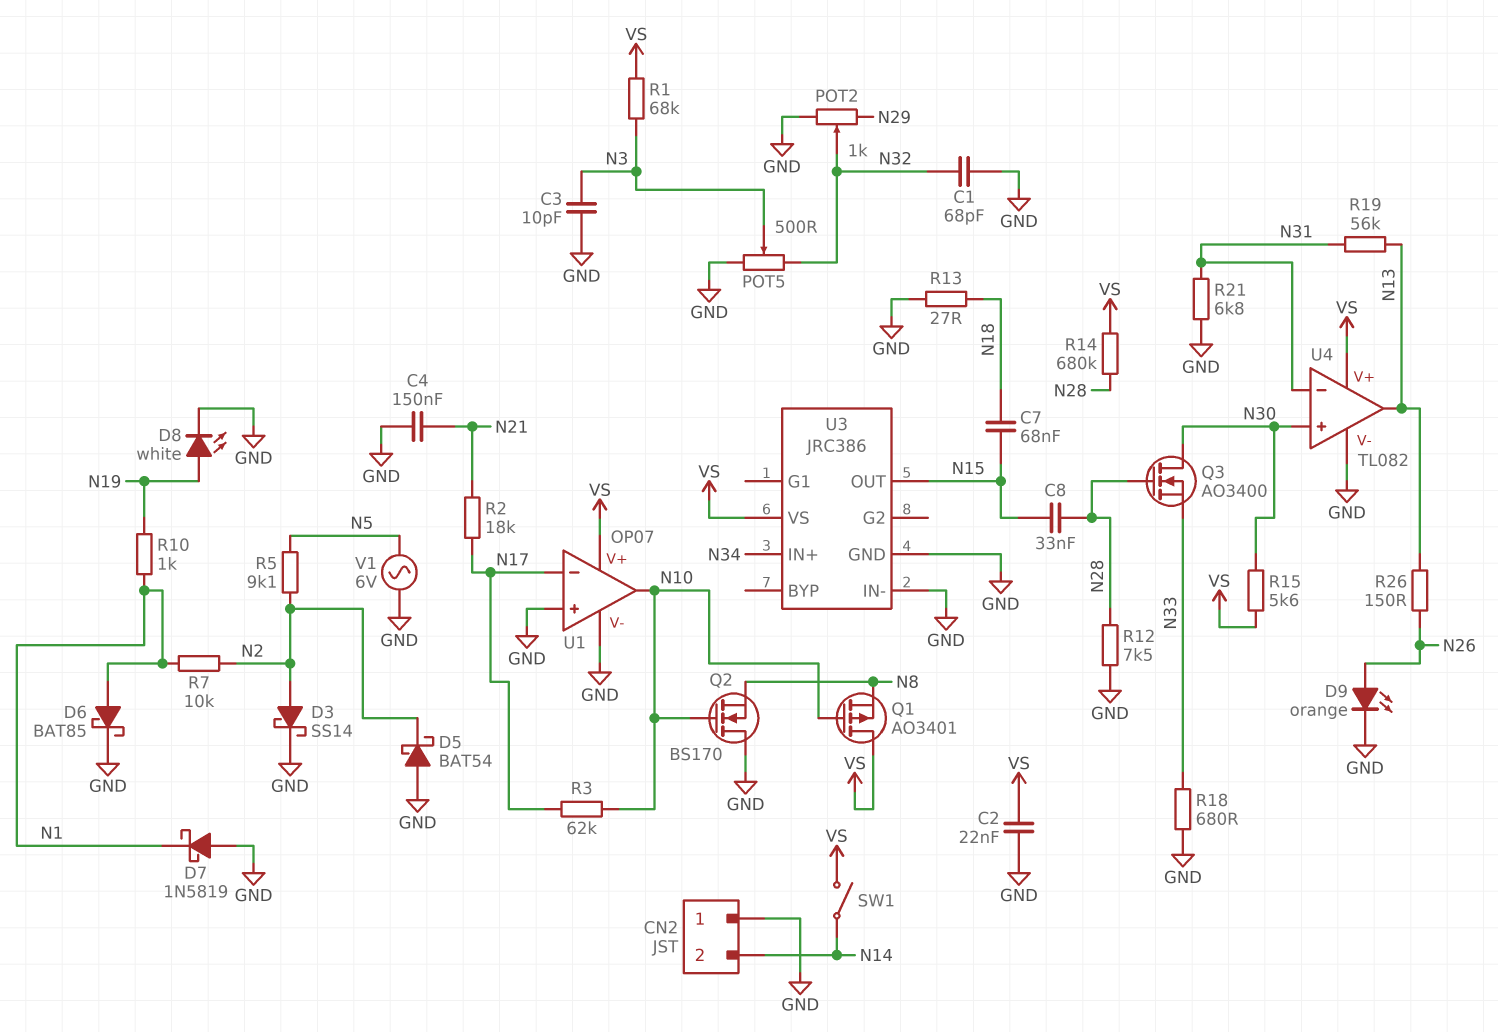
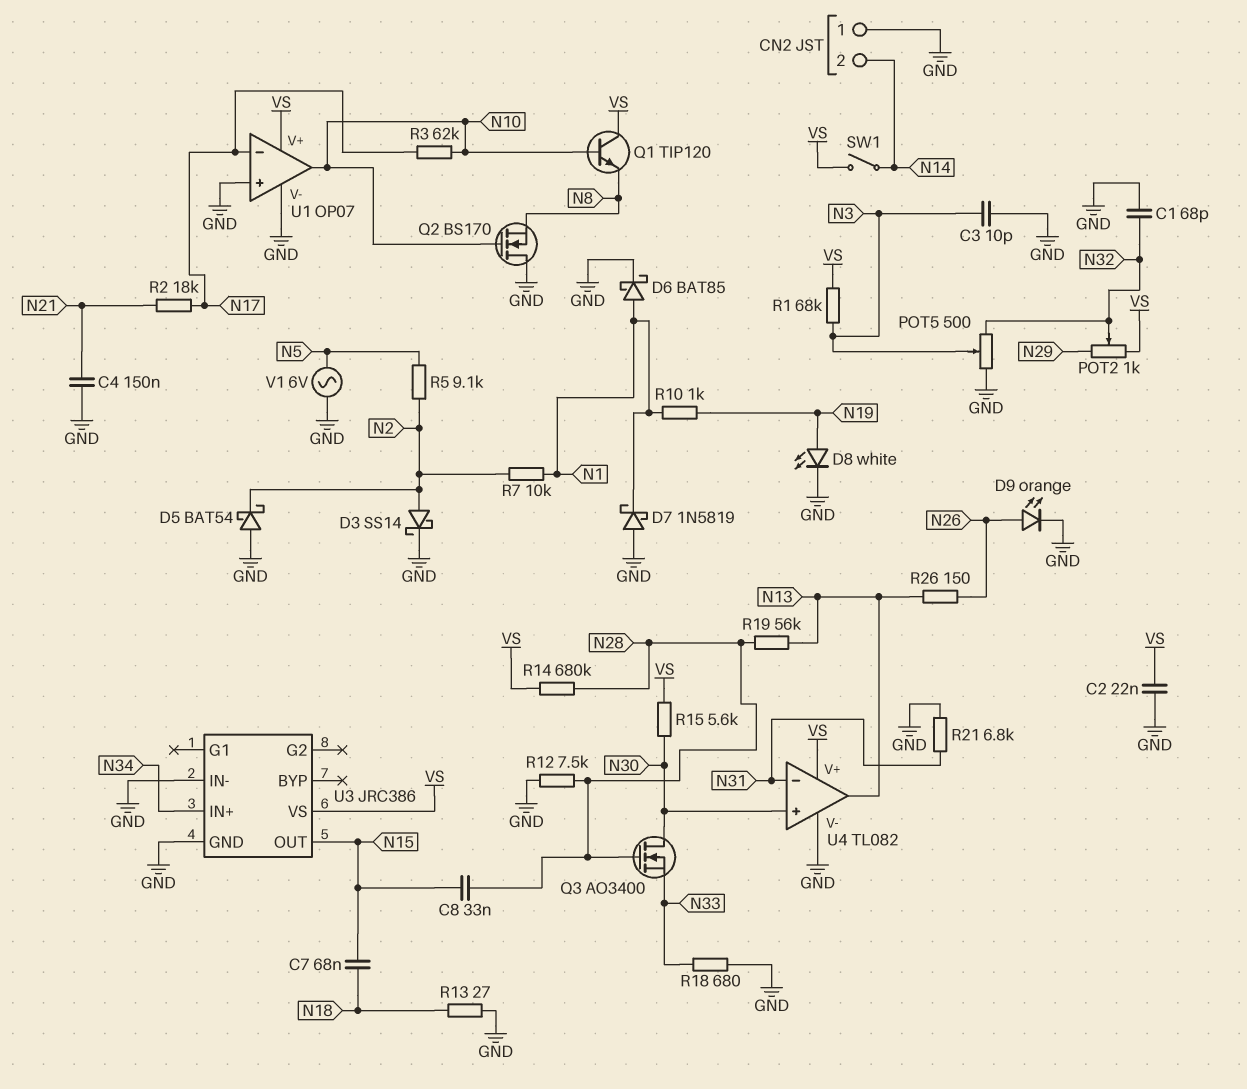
POT2: 1k (GND, N29, wiper N32) -> 1k (N29, VS, wiper N32)
Q1: PMOS AO3401 (G N10, D VS, S N8) -> NPN TIP120 (B N10, C VS, E N8)
R19: 56k (N13, N31) -> 56k (N13, N28)

